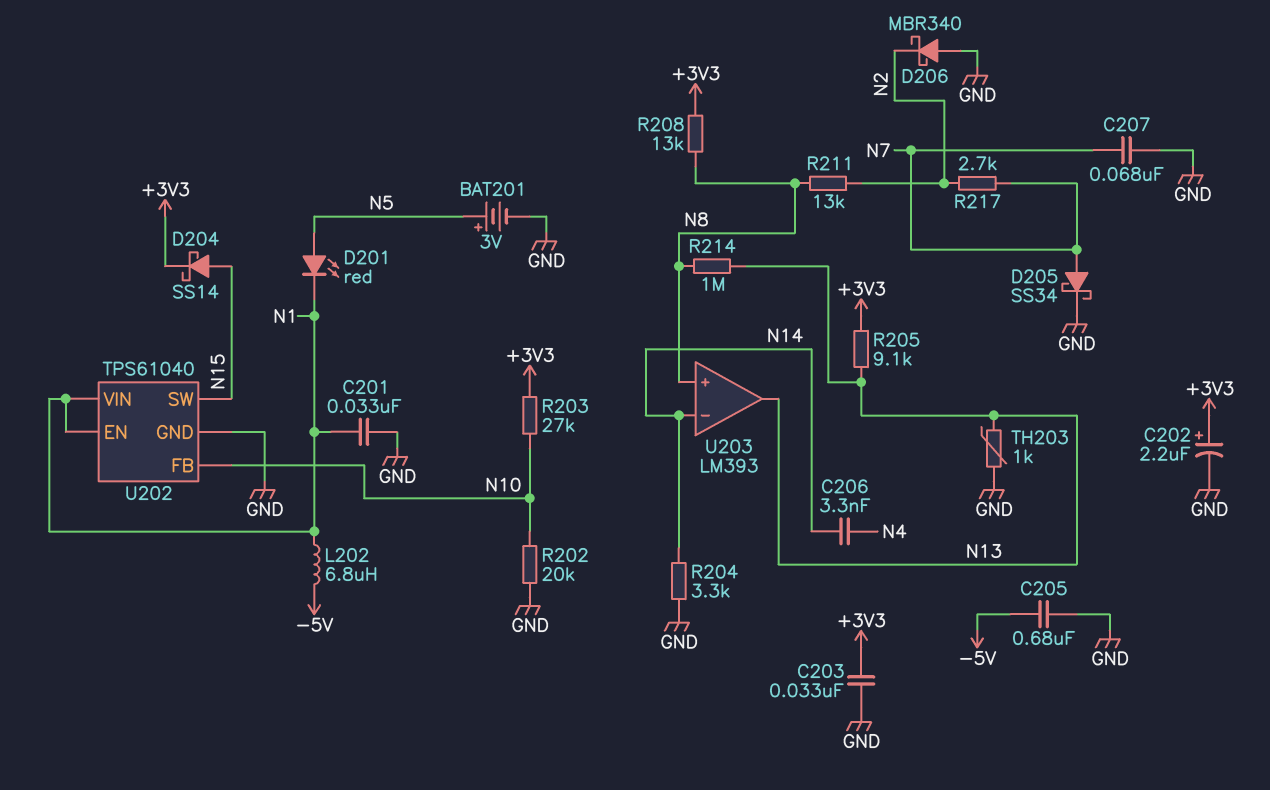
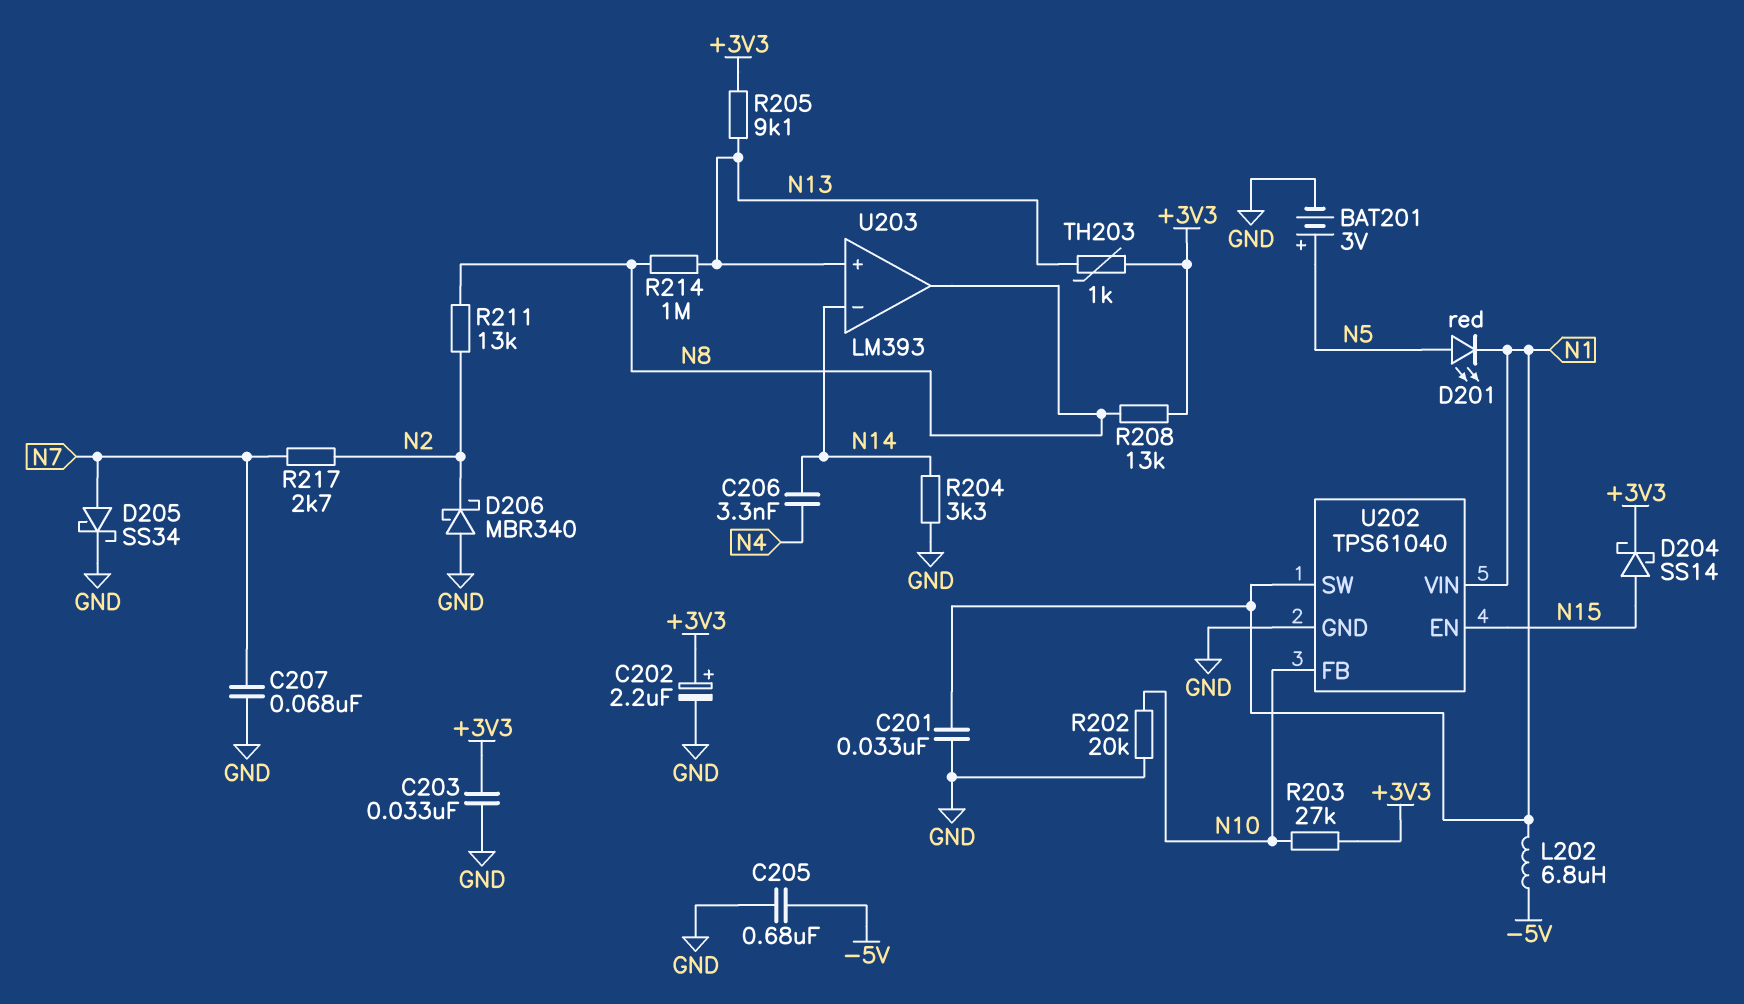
TH203: 1k (GND, N13) -> 1k (+3V3, N13)
U202 pin EN: N1 -> N15
U202 pin SW: N15 -> N1
U203 pin in+: N8 -> N13
U203 pin out: N13 -> N8

